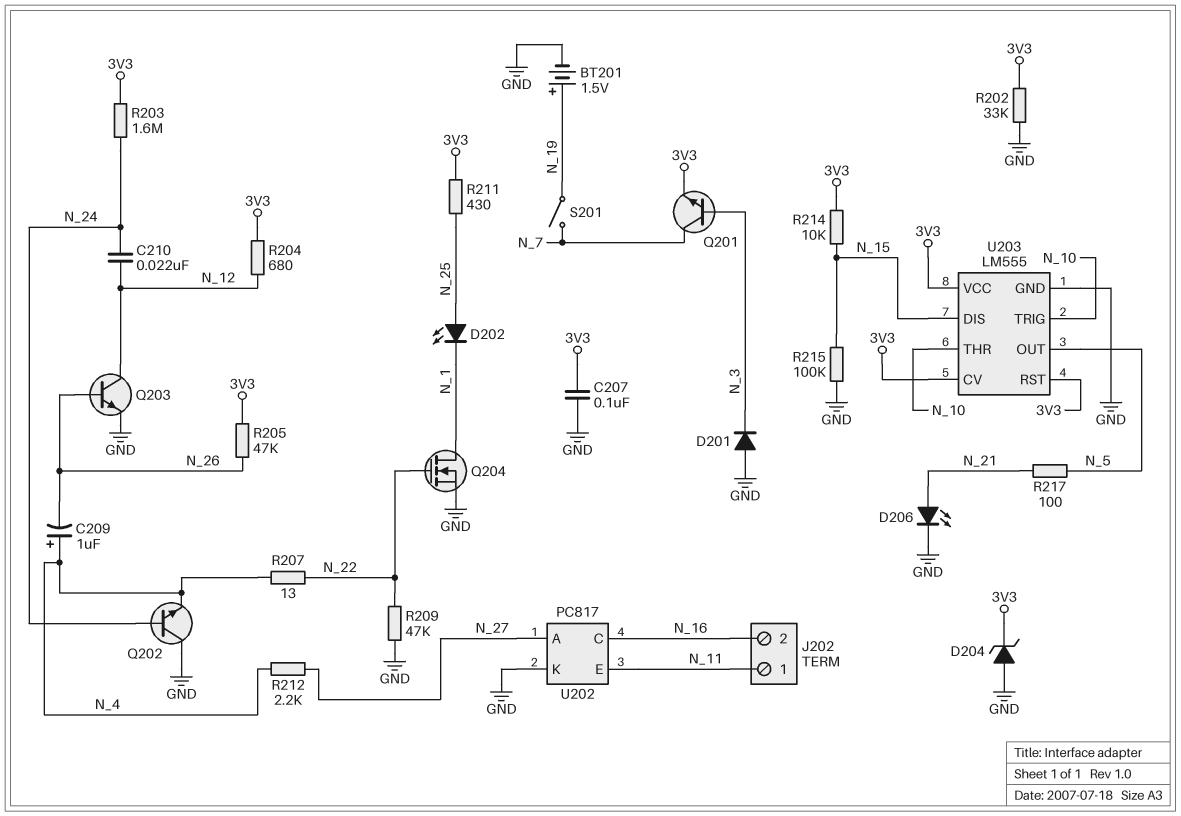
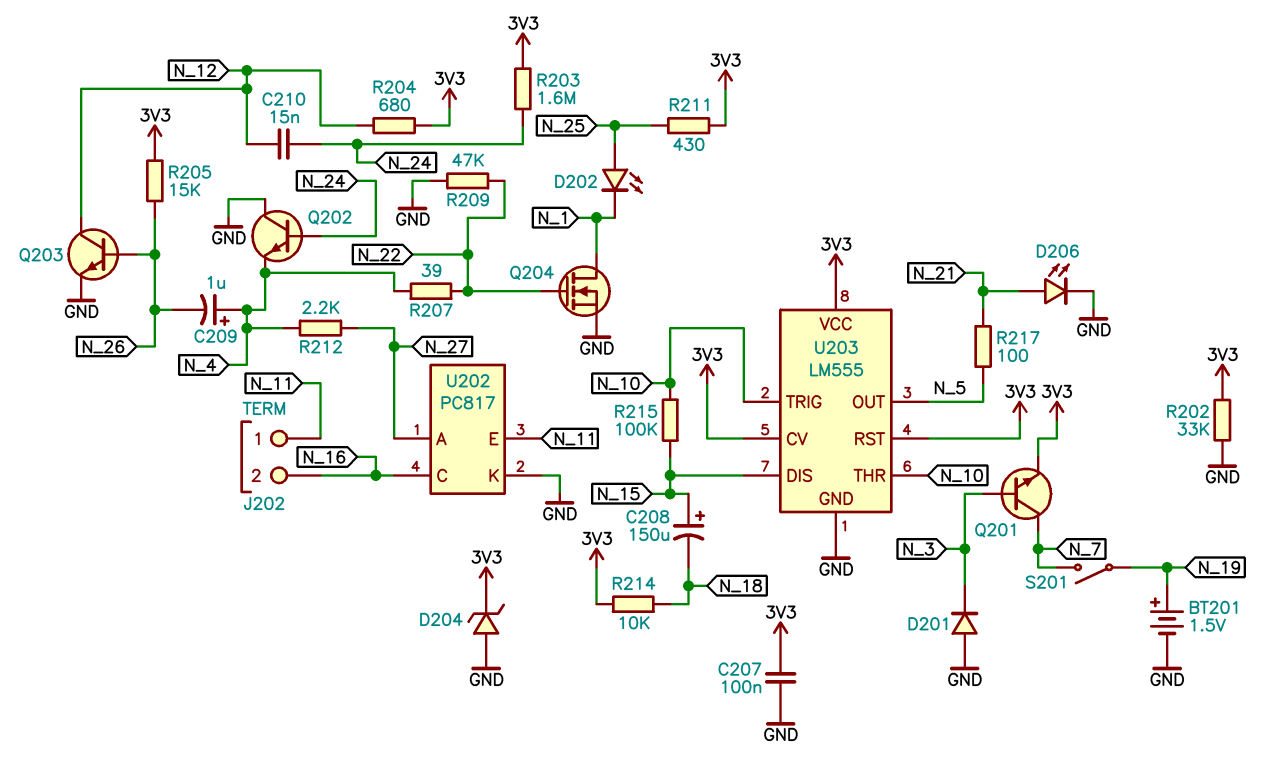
C208: none -> 150uF (plus N_15, minus N_18)
C210: 22nF (N_12, N_24) -> 15nF (N_12, N_24)
R205: 47k (3V3, N_26) -> 15k (3V3, N_26)
R207: 13 (N_4, N_22) -> 39 (N_4, N_22)
R214: 10k (3V3, N_15) -> 10k (3V3, N_18)
R215: 100k (GND, N_15) -> 100k (N_10, N_15)

